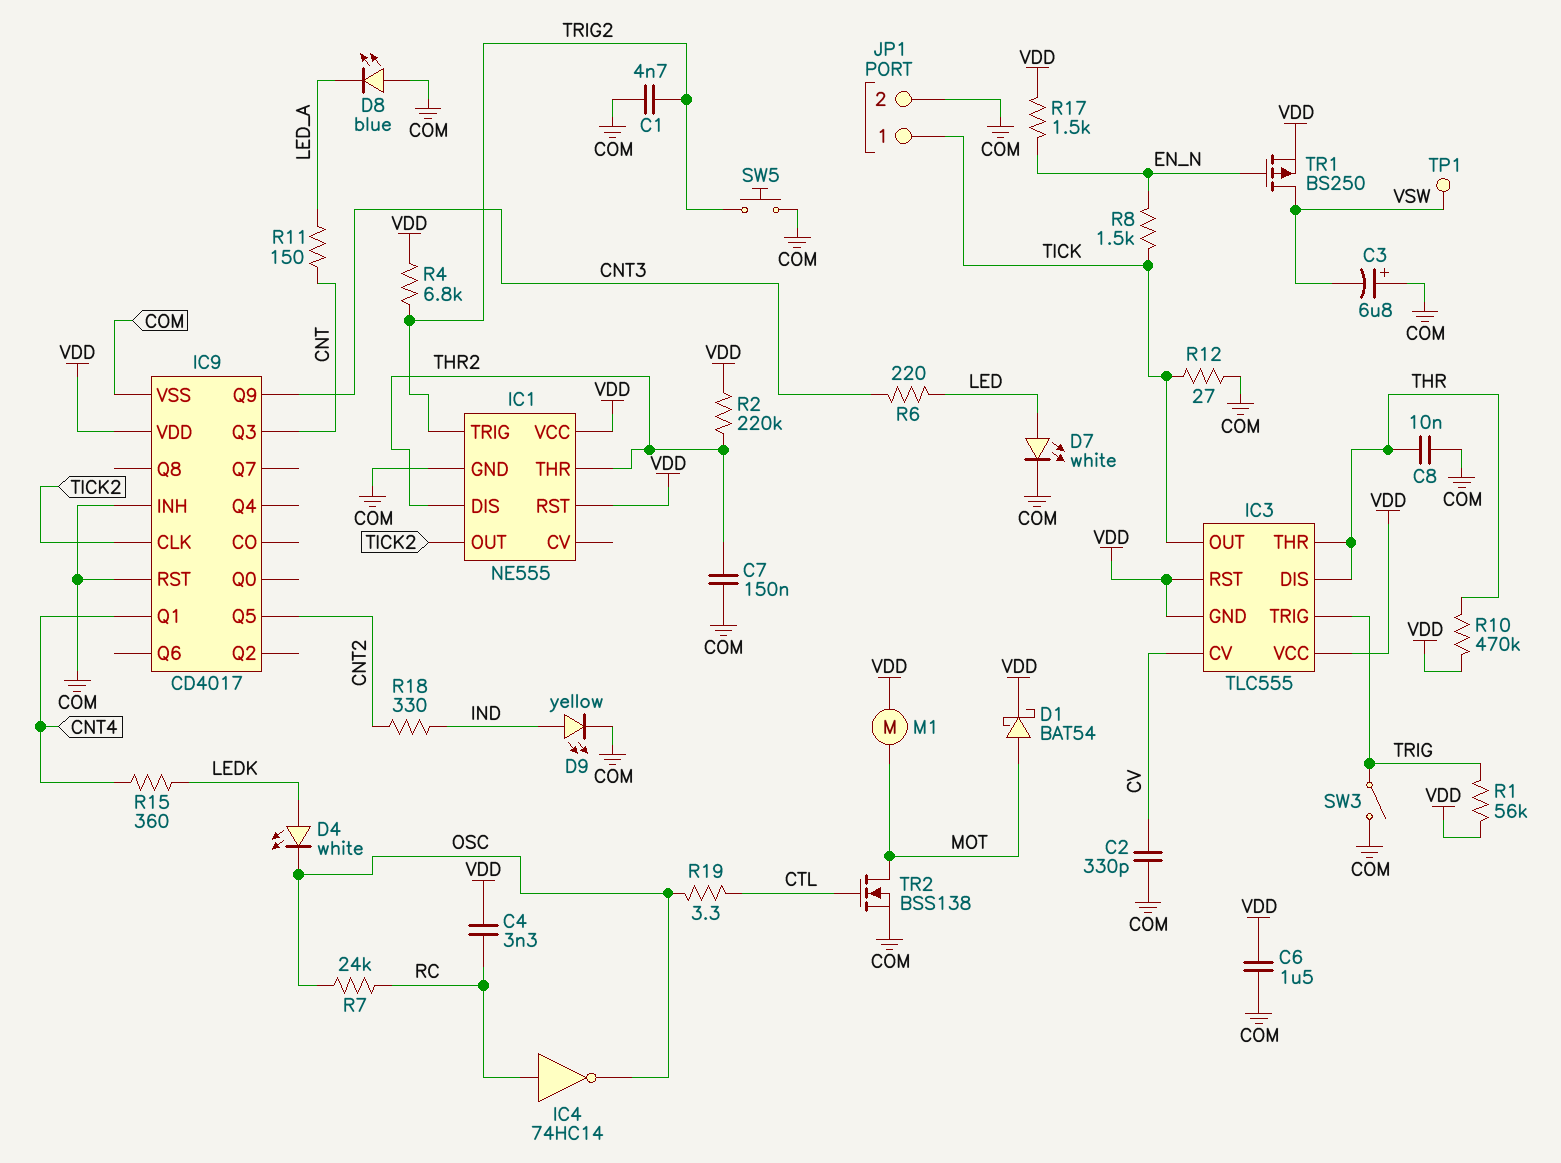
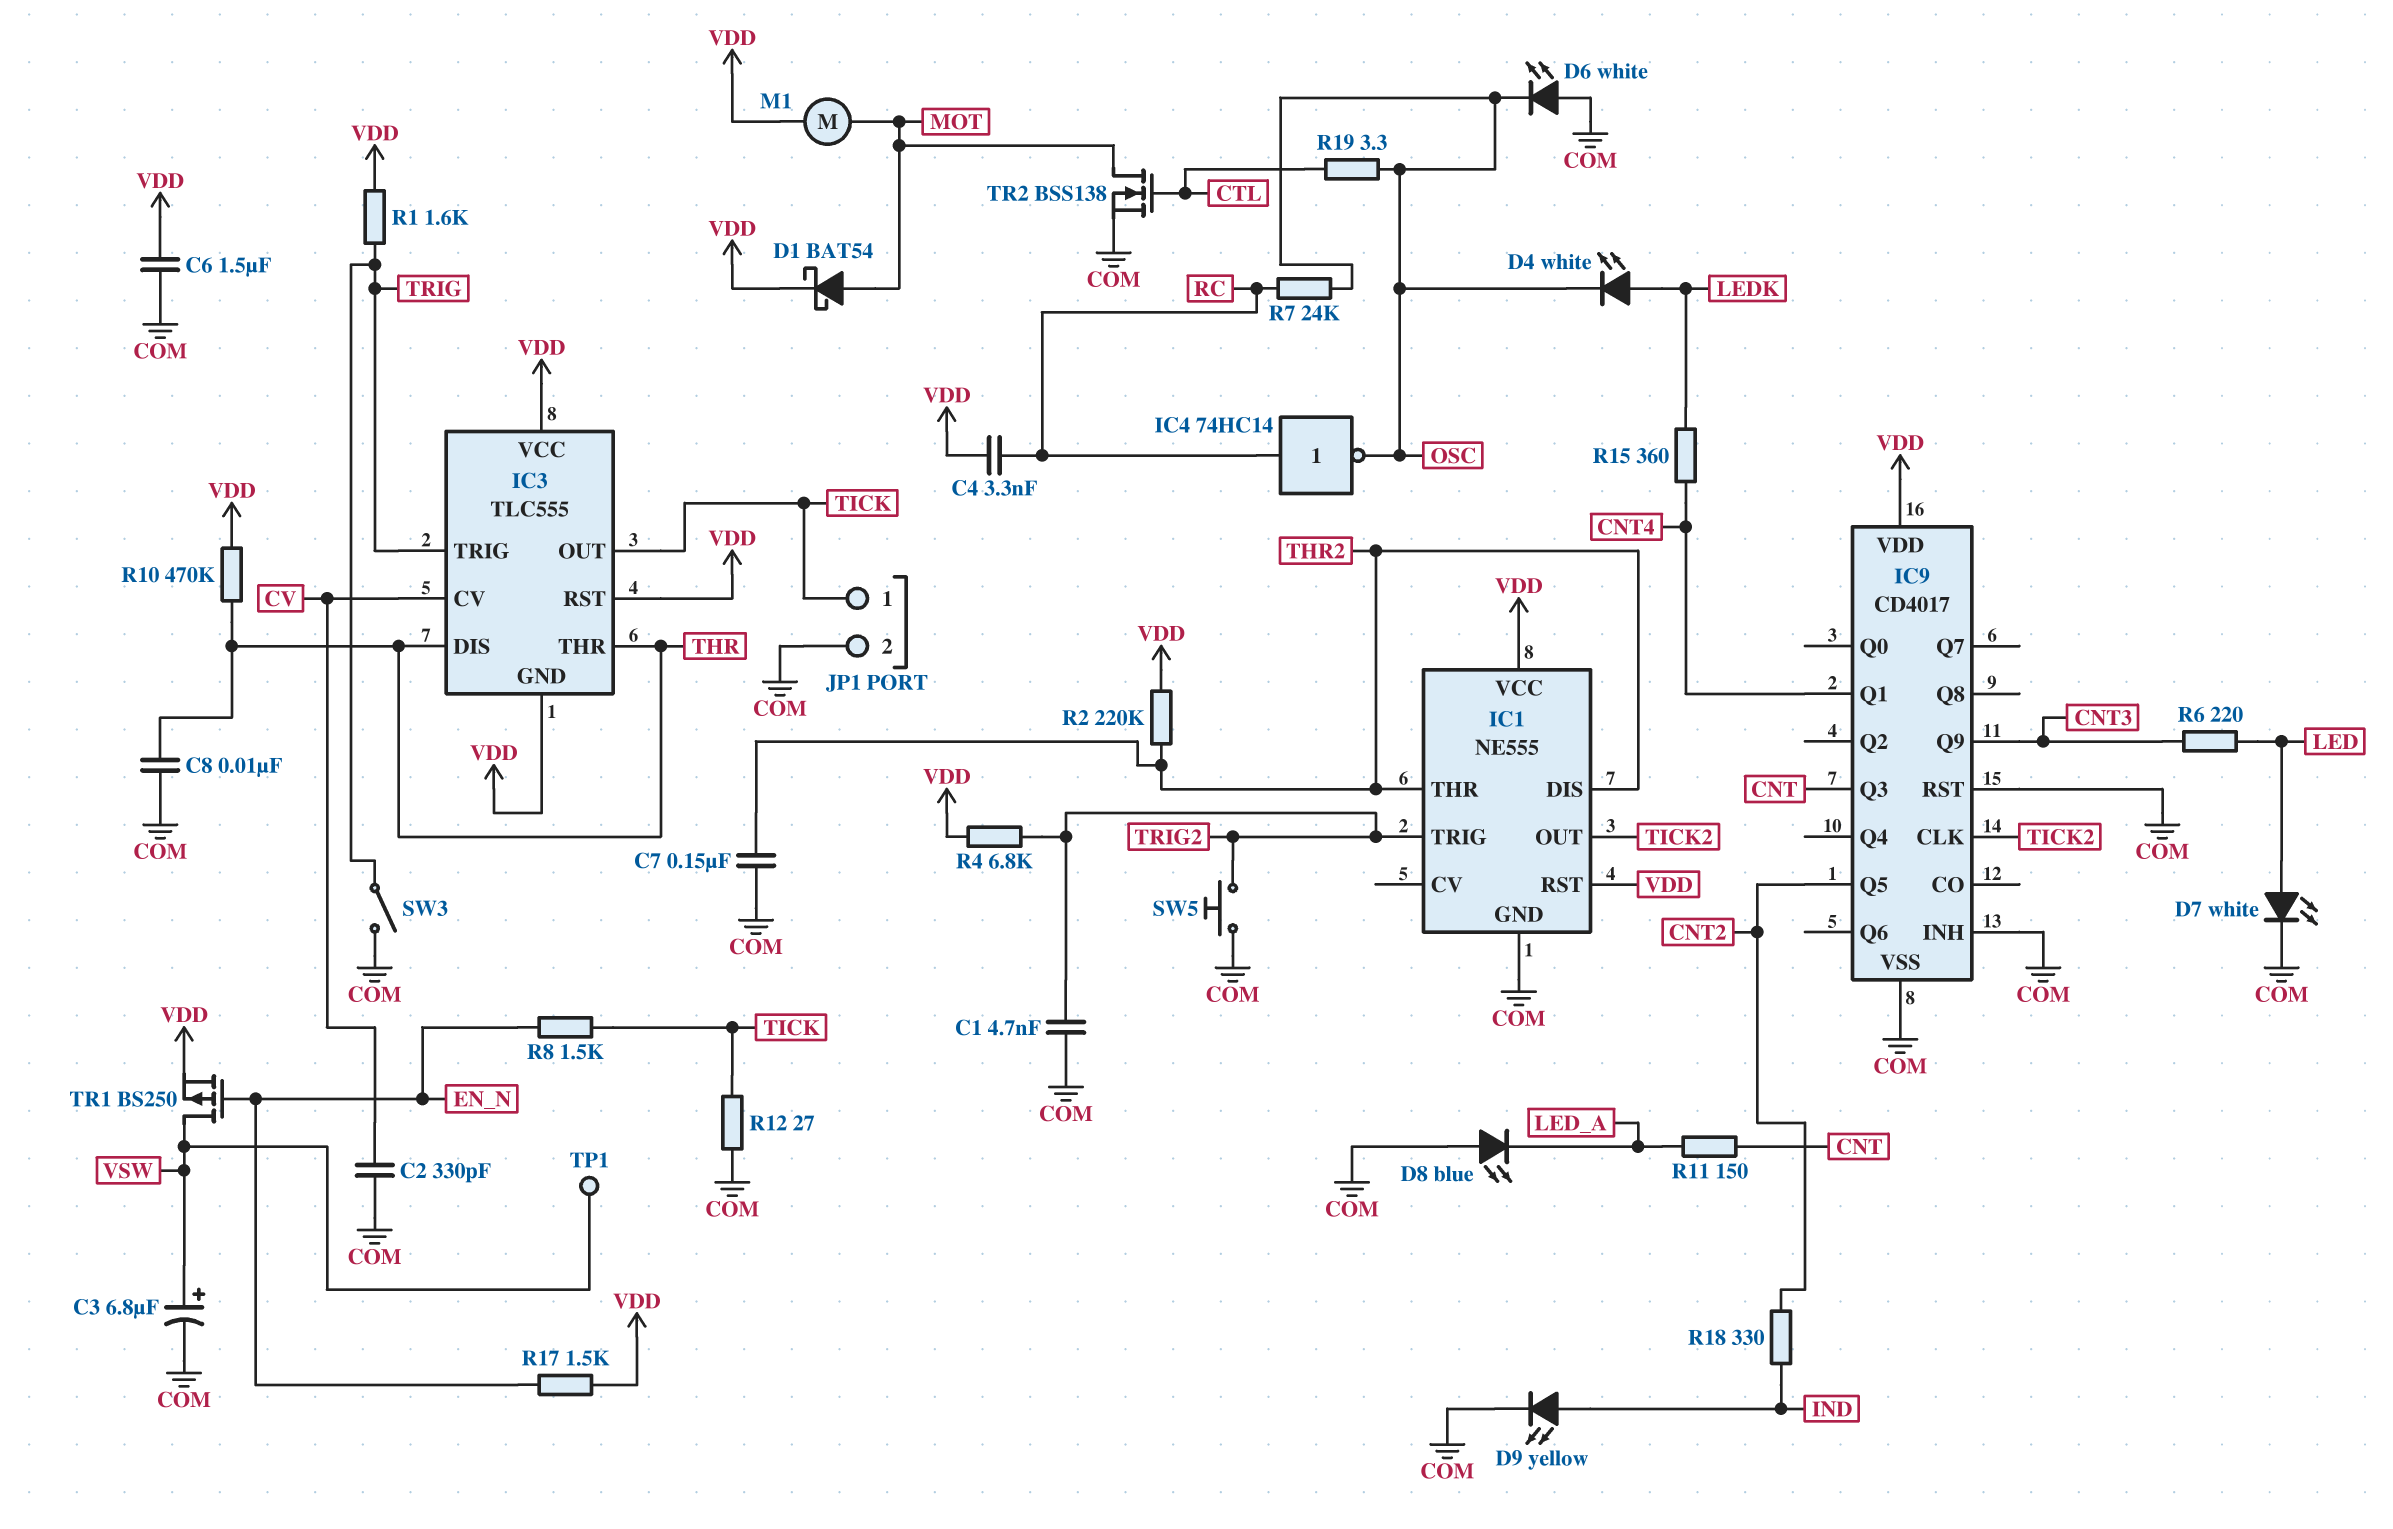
C3: 6.8uF (plus COM, minus VSW) -> 6.8uF (plus VSW, minus COM)
D6: none -> LED white (A COM, K OSC)
R1: 56k (TRIG, VDD) -> 1.6k (TRIG, VDD)

